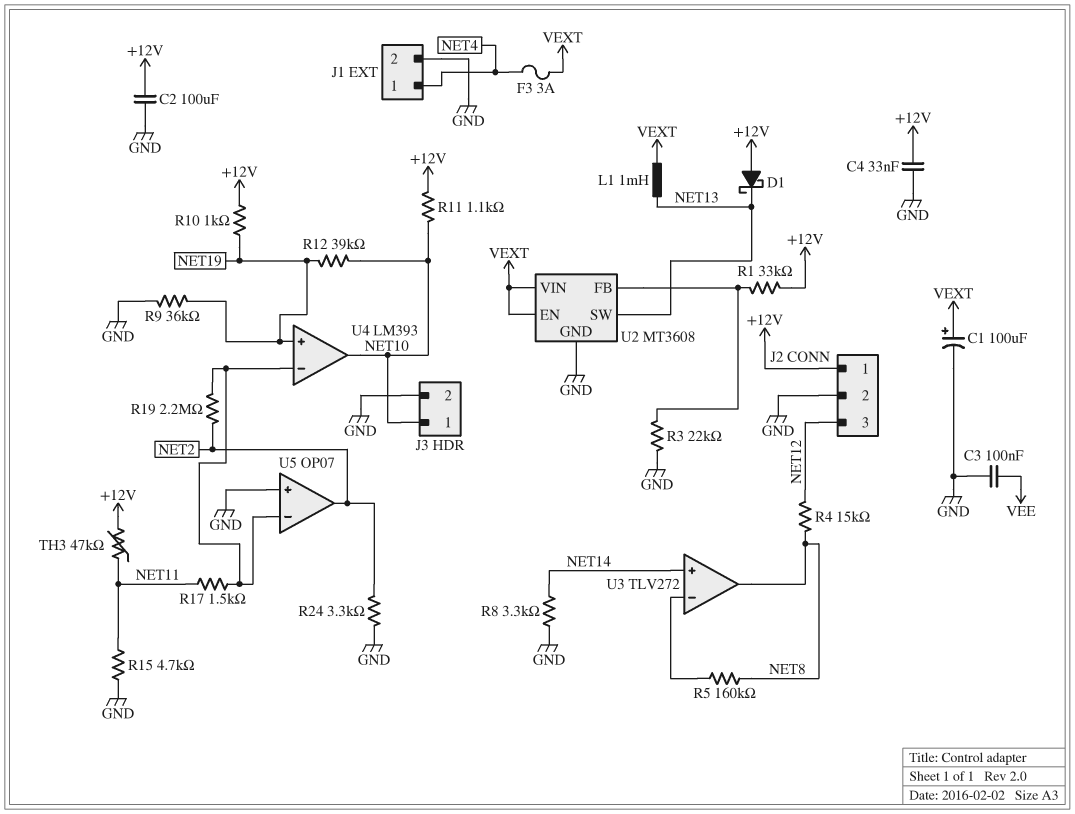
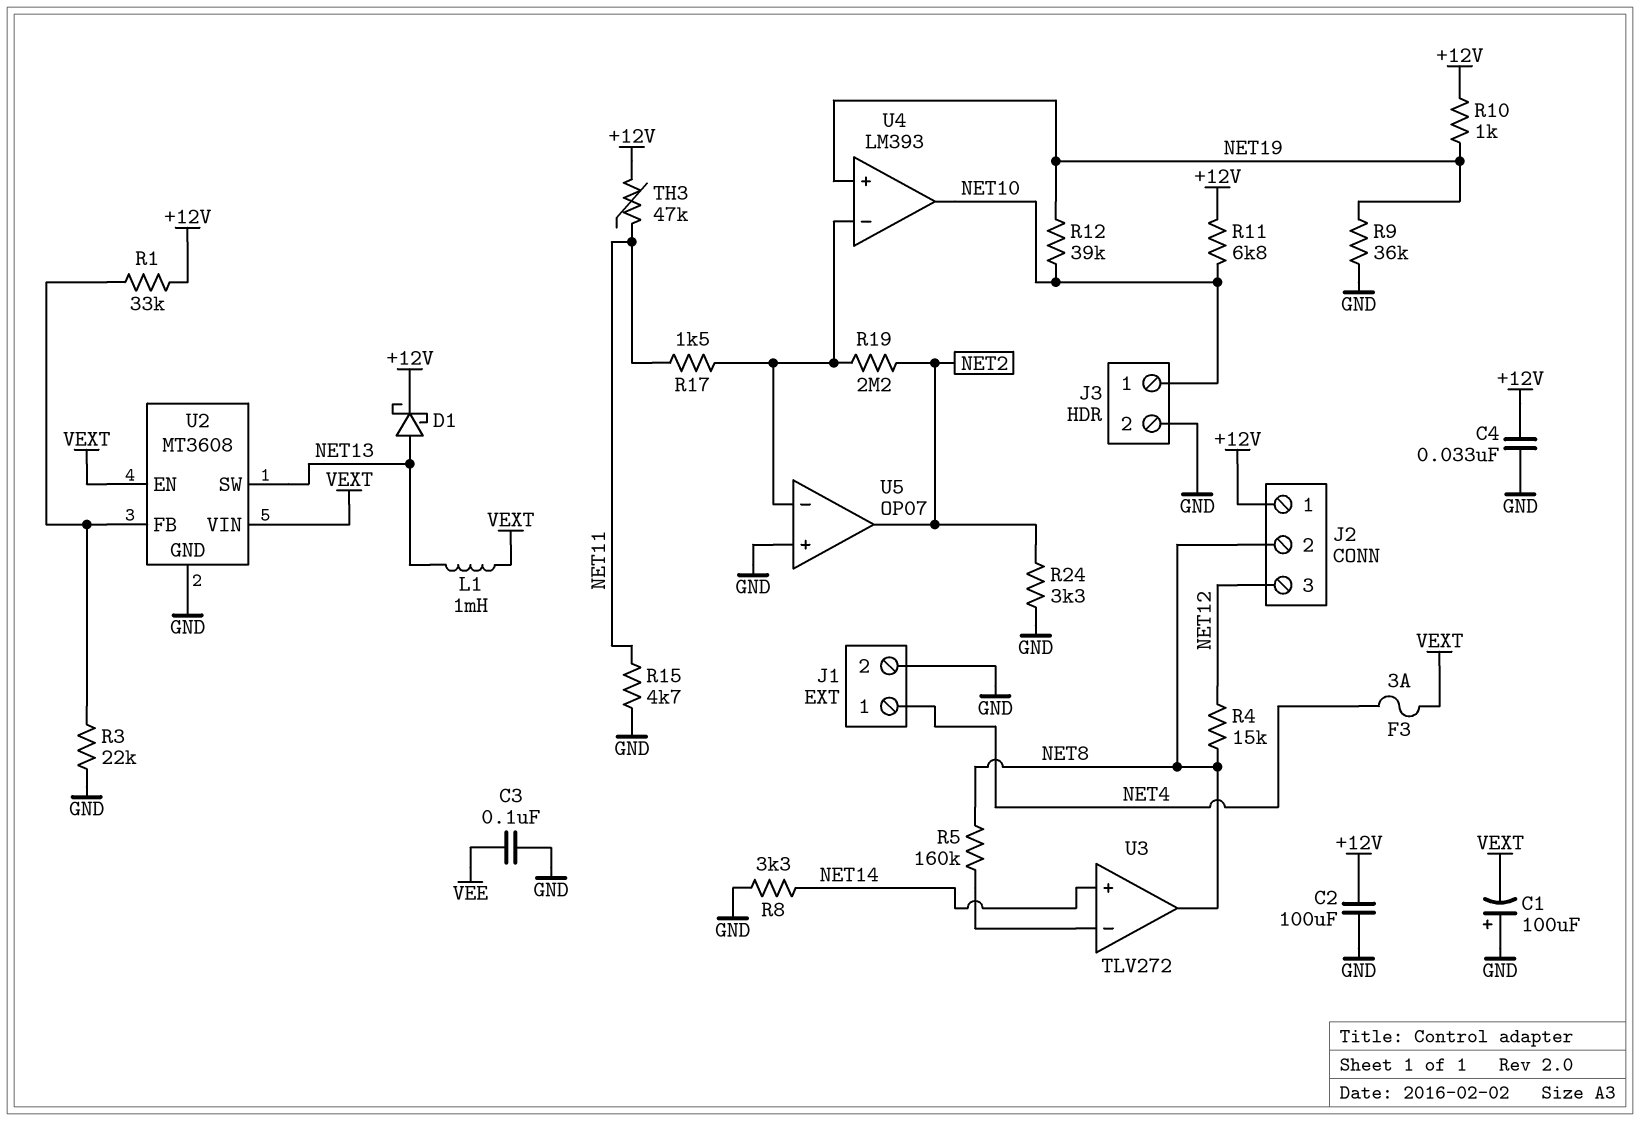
C1: 100uF (plus VEXT, minus GND) -> 100uF (plus GND, minus VEXT)
D1: schottky (A +12V, K NET13) -> schottky (A NET13, K +12V)
J2 pin 2: GND -> NET8
R11: 1.1k (+12V, NET10) -> 6.8k (+12V, NET10)

